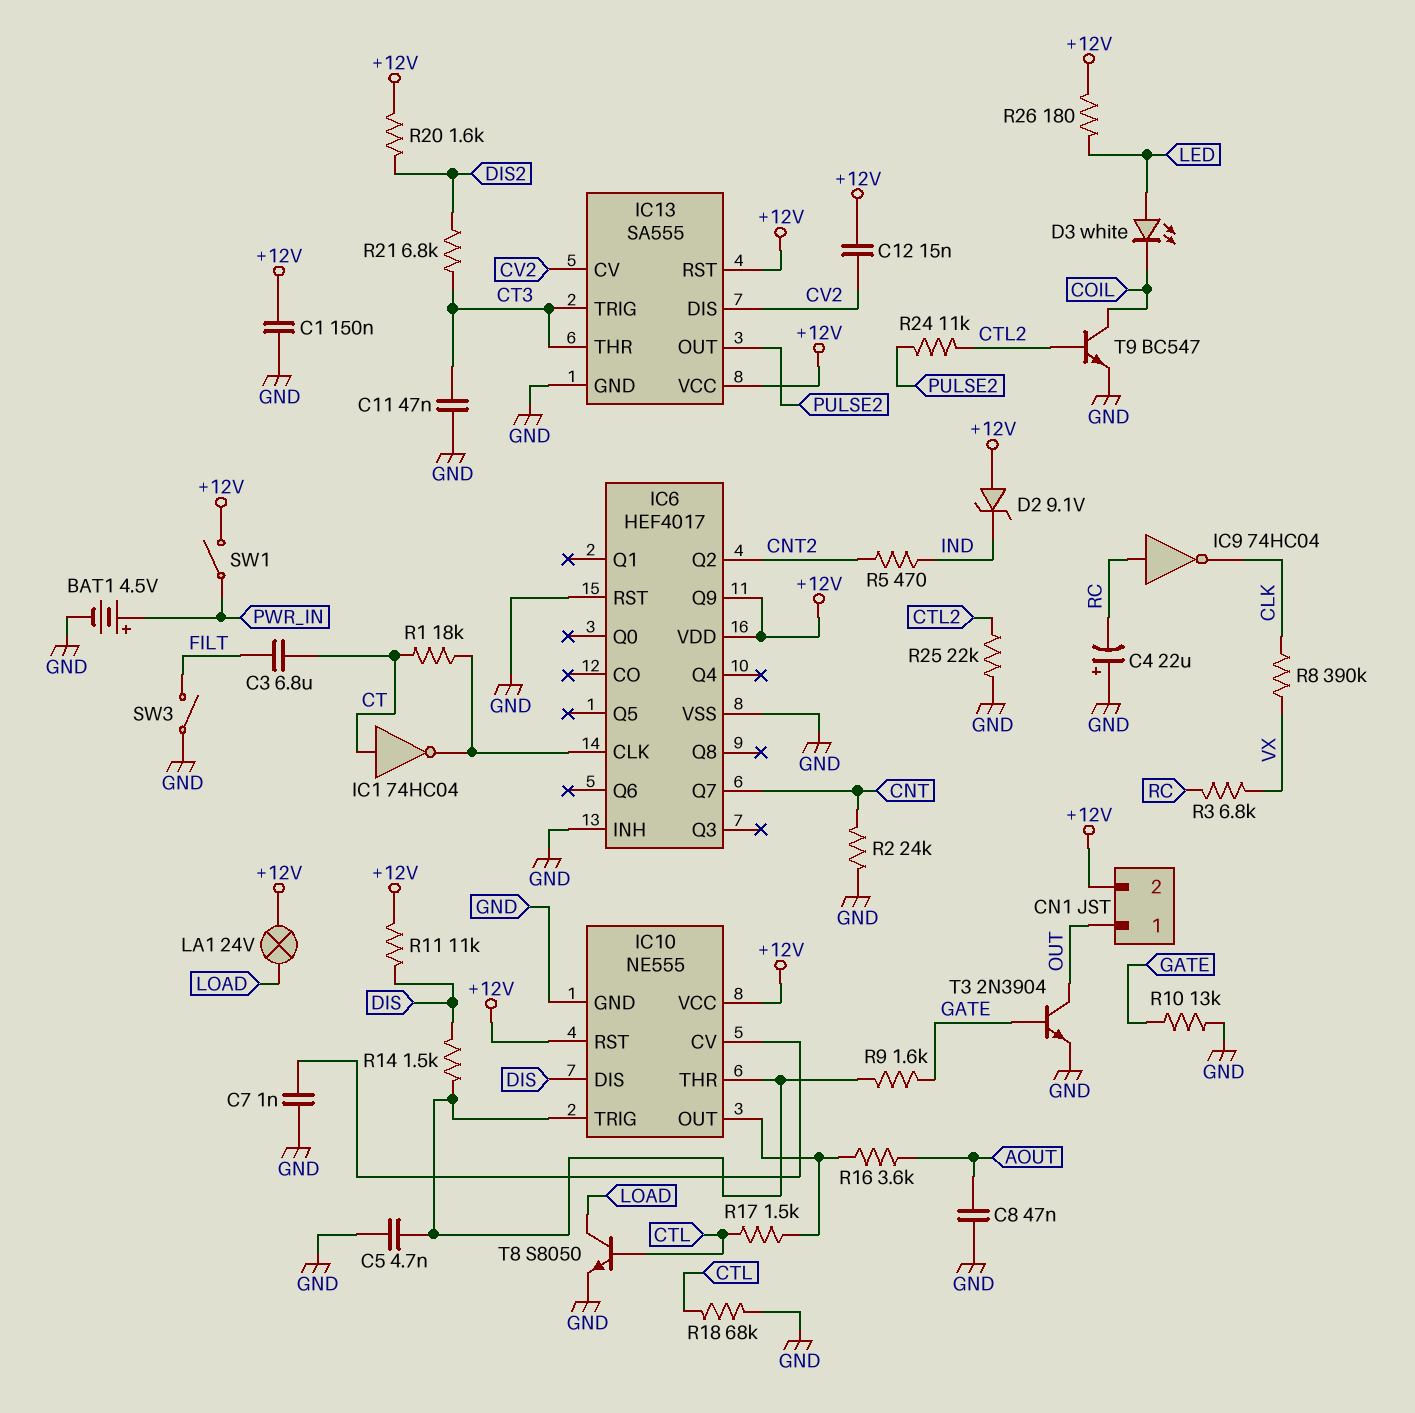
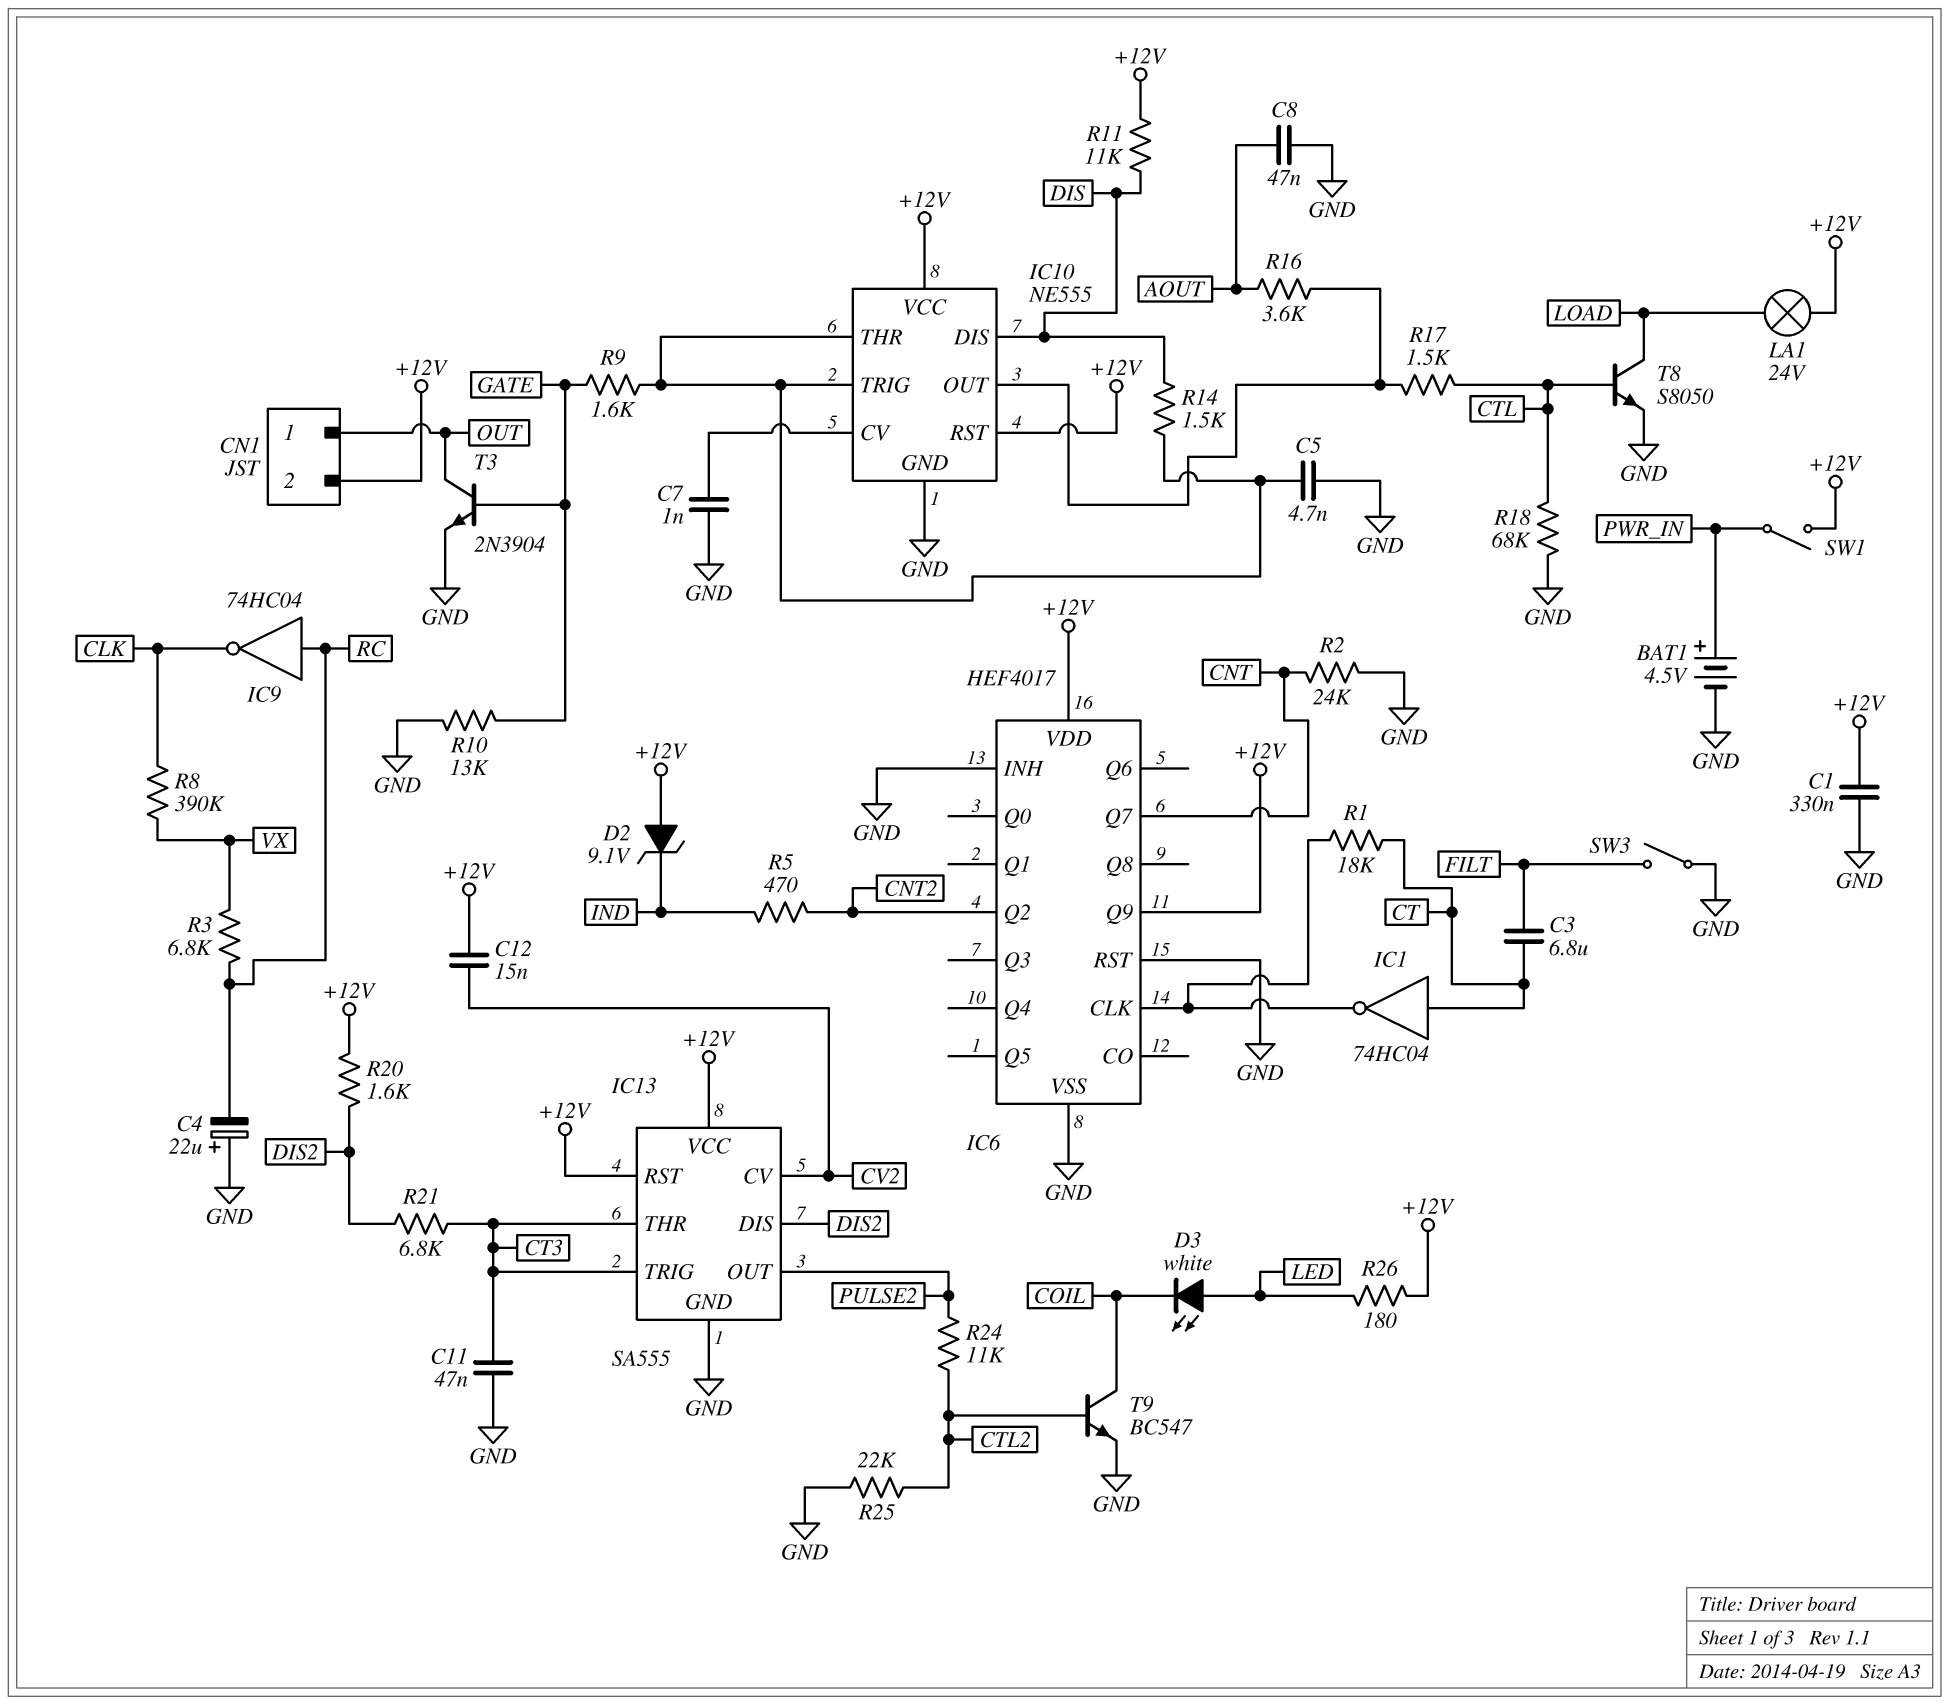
C1: 150nF (+12V, GND) -> 330nF (+12V, GND)
IC13 pin DIS: CV2 -> DIS2

